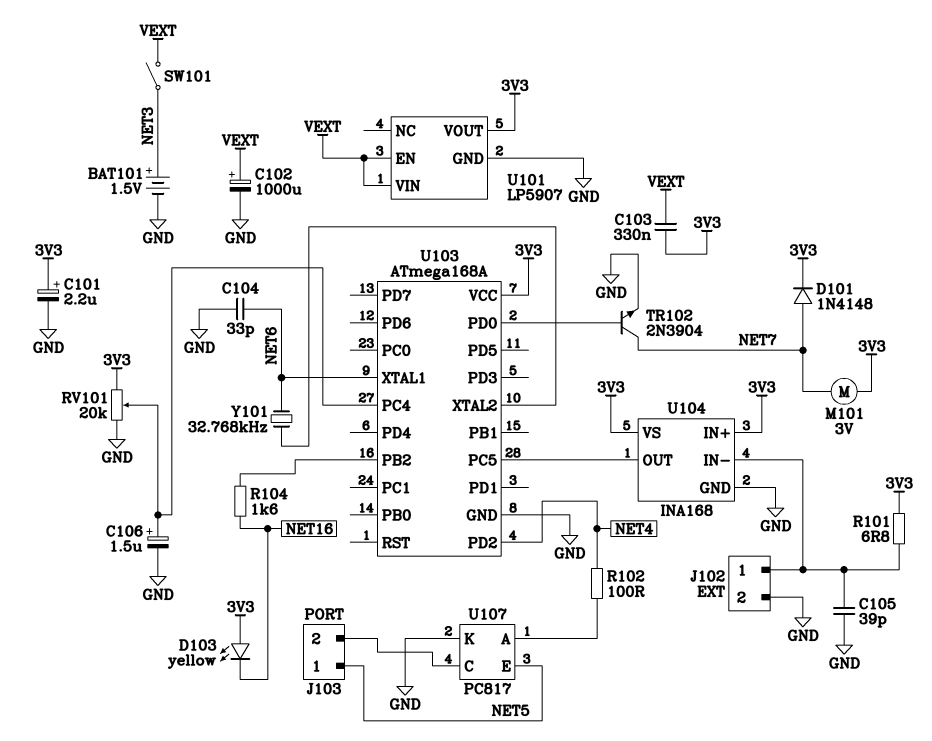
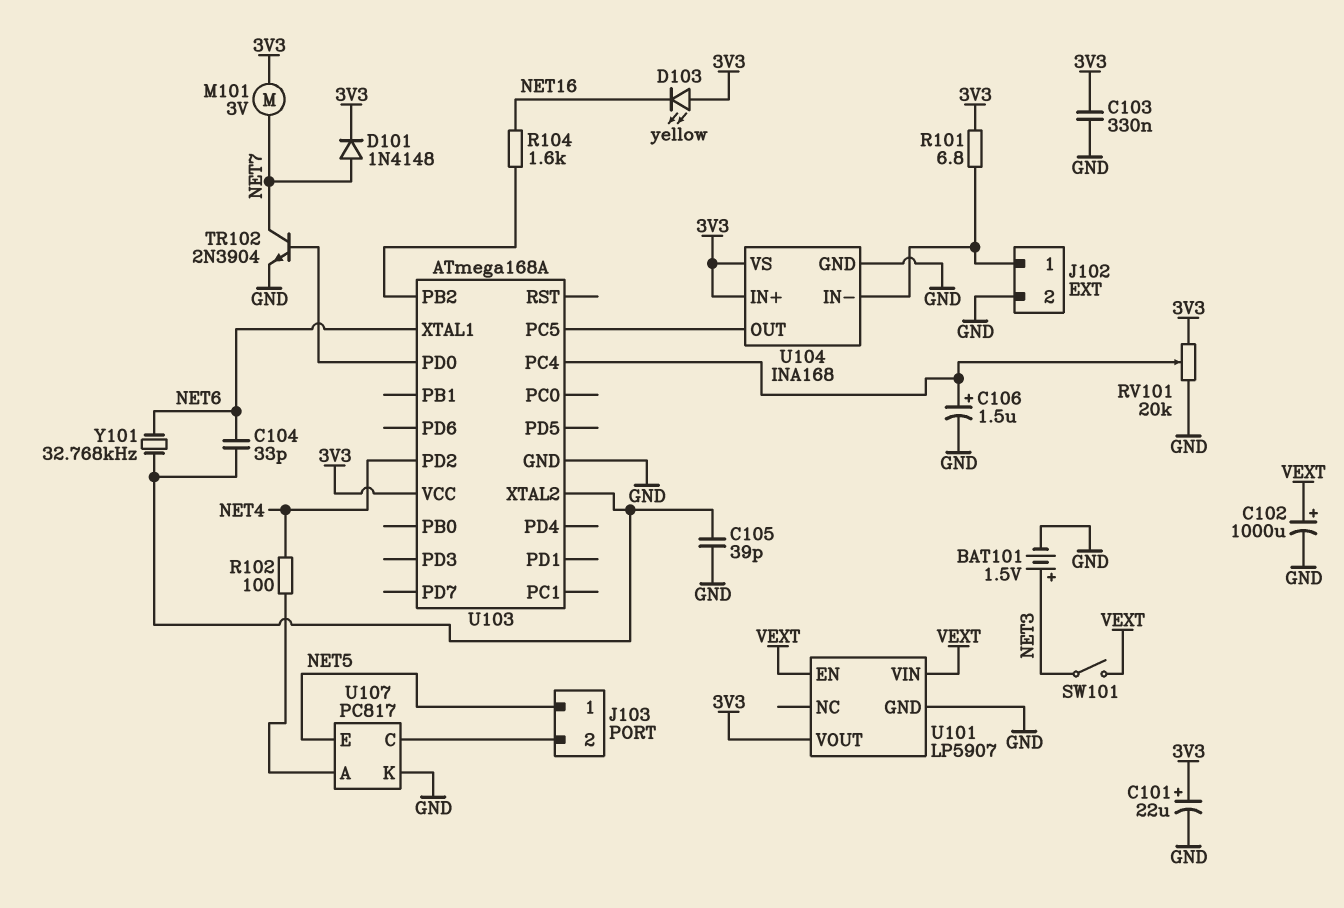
C101: 2.2uF (plus 3V3, minus GND) -> 22uF (plus 3V3, minus GND)
C103: 330nF (3V3, VEXT) -> 330nF (3V3, GND)
C104: 33pF (GND, NET6) -> 33pF (NET6, U103/XTAL2)
C105: 39pF (GND, J102/1) -> 39pF (GND, U103/XTAL2)

